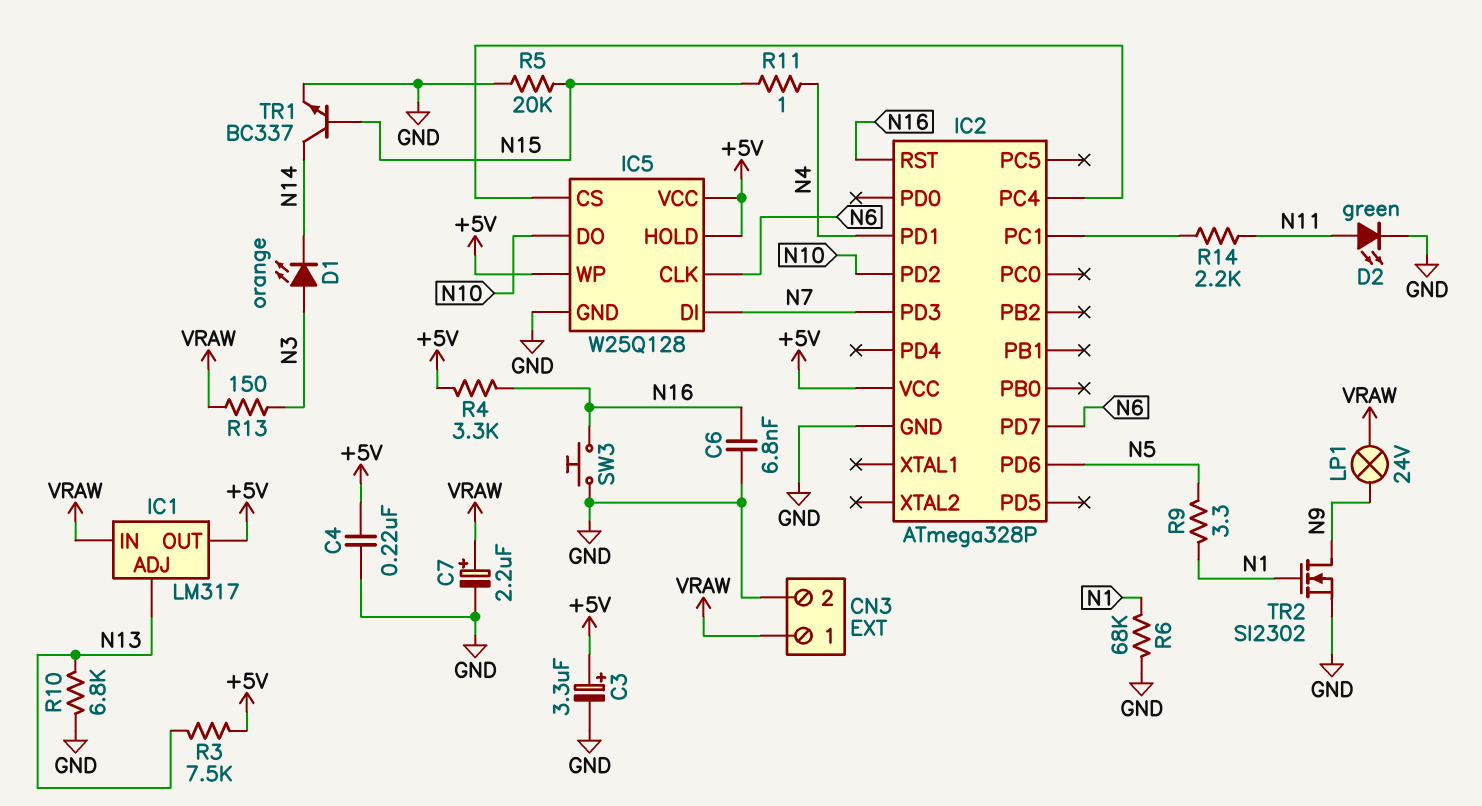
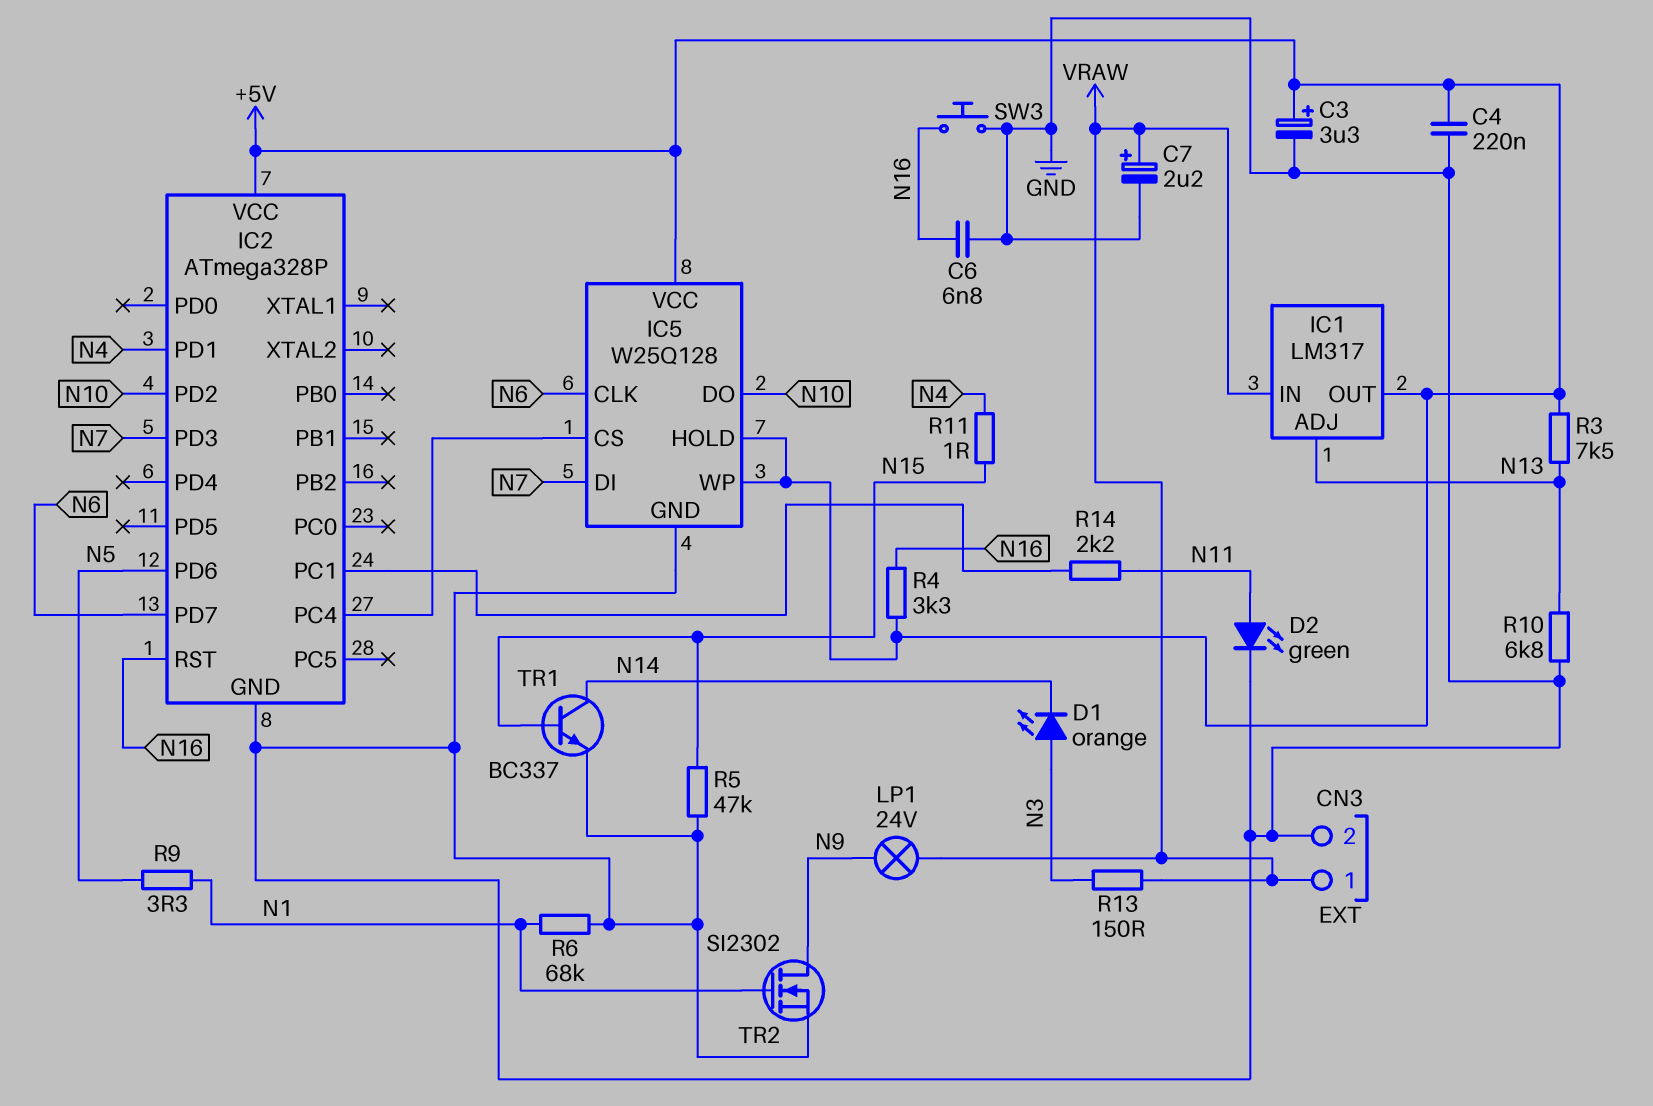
R5: 20k (GND, N15) -> 47k (GND, N15)

